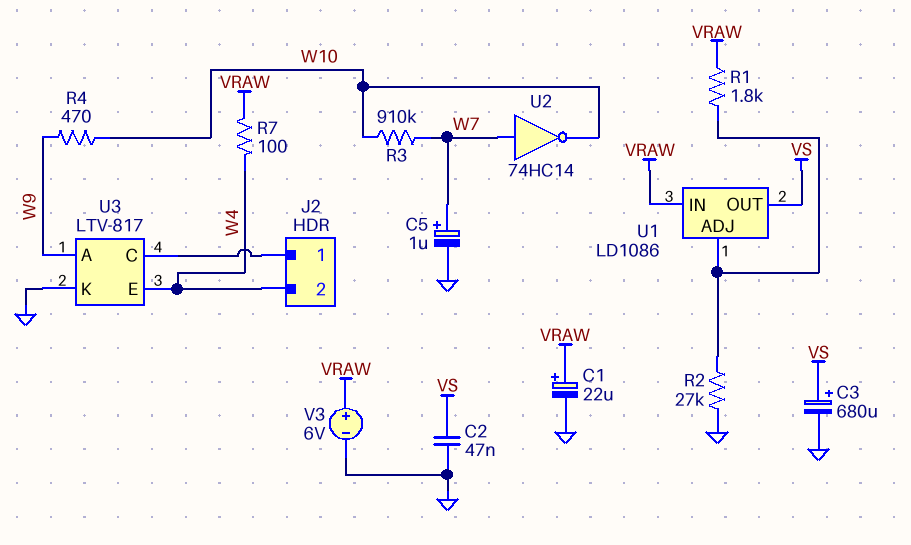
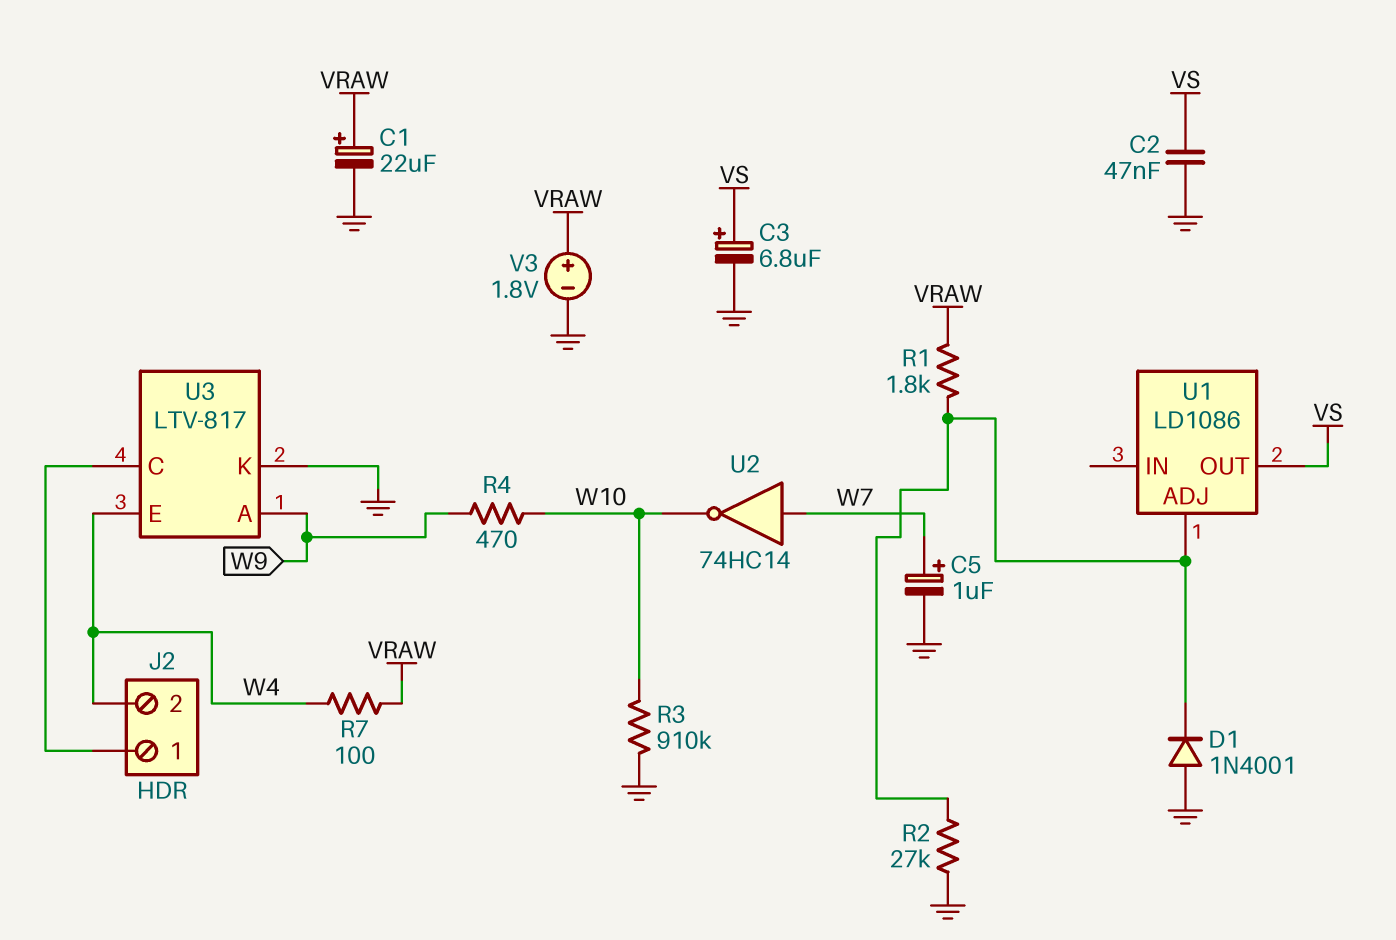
C3: 680uF (plus VS, minus GND) -> 6.8uF (plus VS, minus GND)
D1: none -> diode 1N4001 (A GND, K U1/ADJ)
R3: 910k (W7, W10) -> 910k (GND, W10)
U1 pin IN: VRAW -> none
V3: 6V (plus VRAW, minus GND) -> 1.8V (plus VRAW, minus GND)

